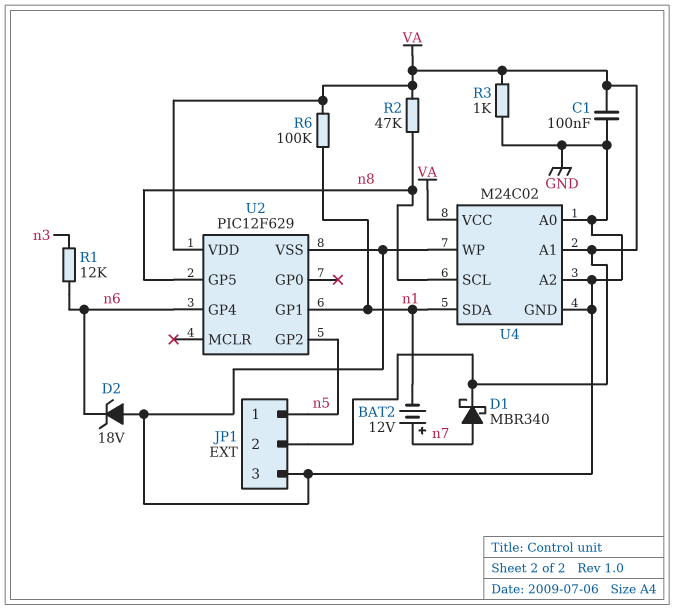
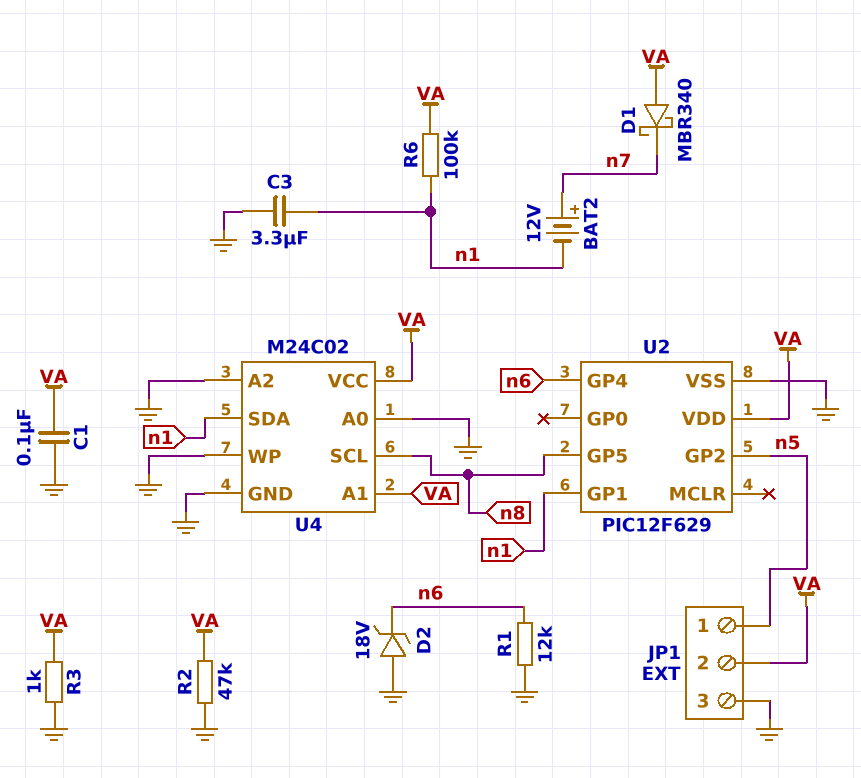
C3: none -> 3.3uF (GND, n1)
D1: schottky MBR340 (A n7, K VA) -> schottky MBR340 (A VA, K n7)
R1: 12k (n3, n6) -> 12k (GND, n6)
R2: 47k (VA, n8) -> 47k (GND, VA)

